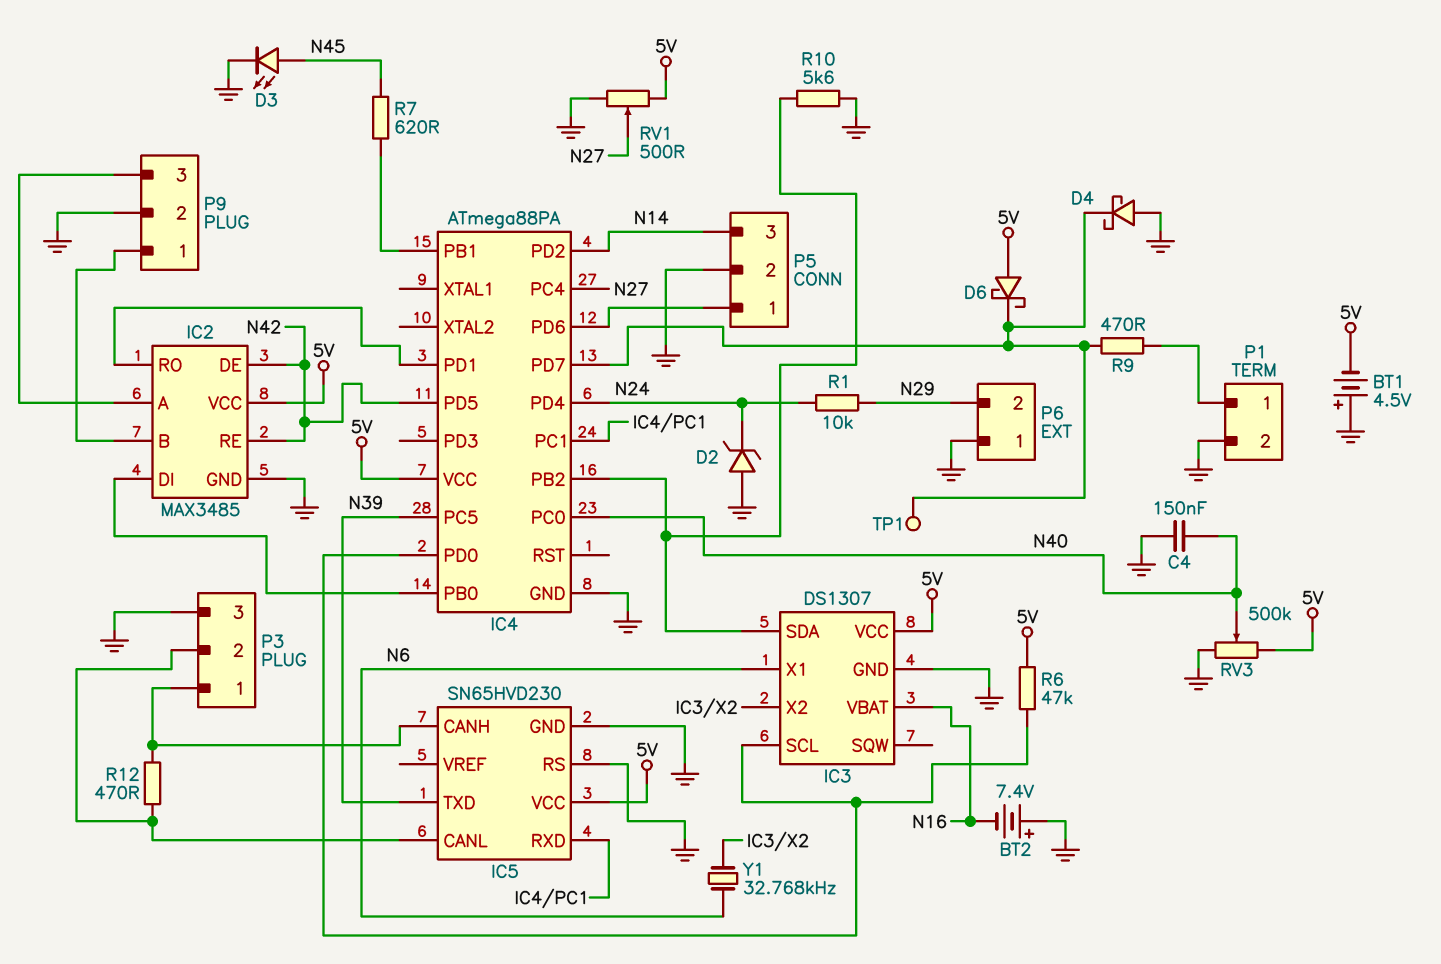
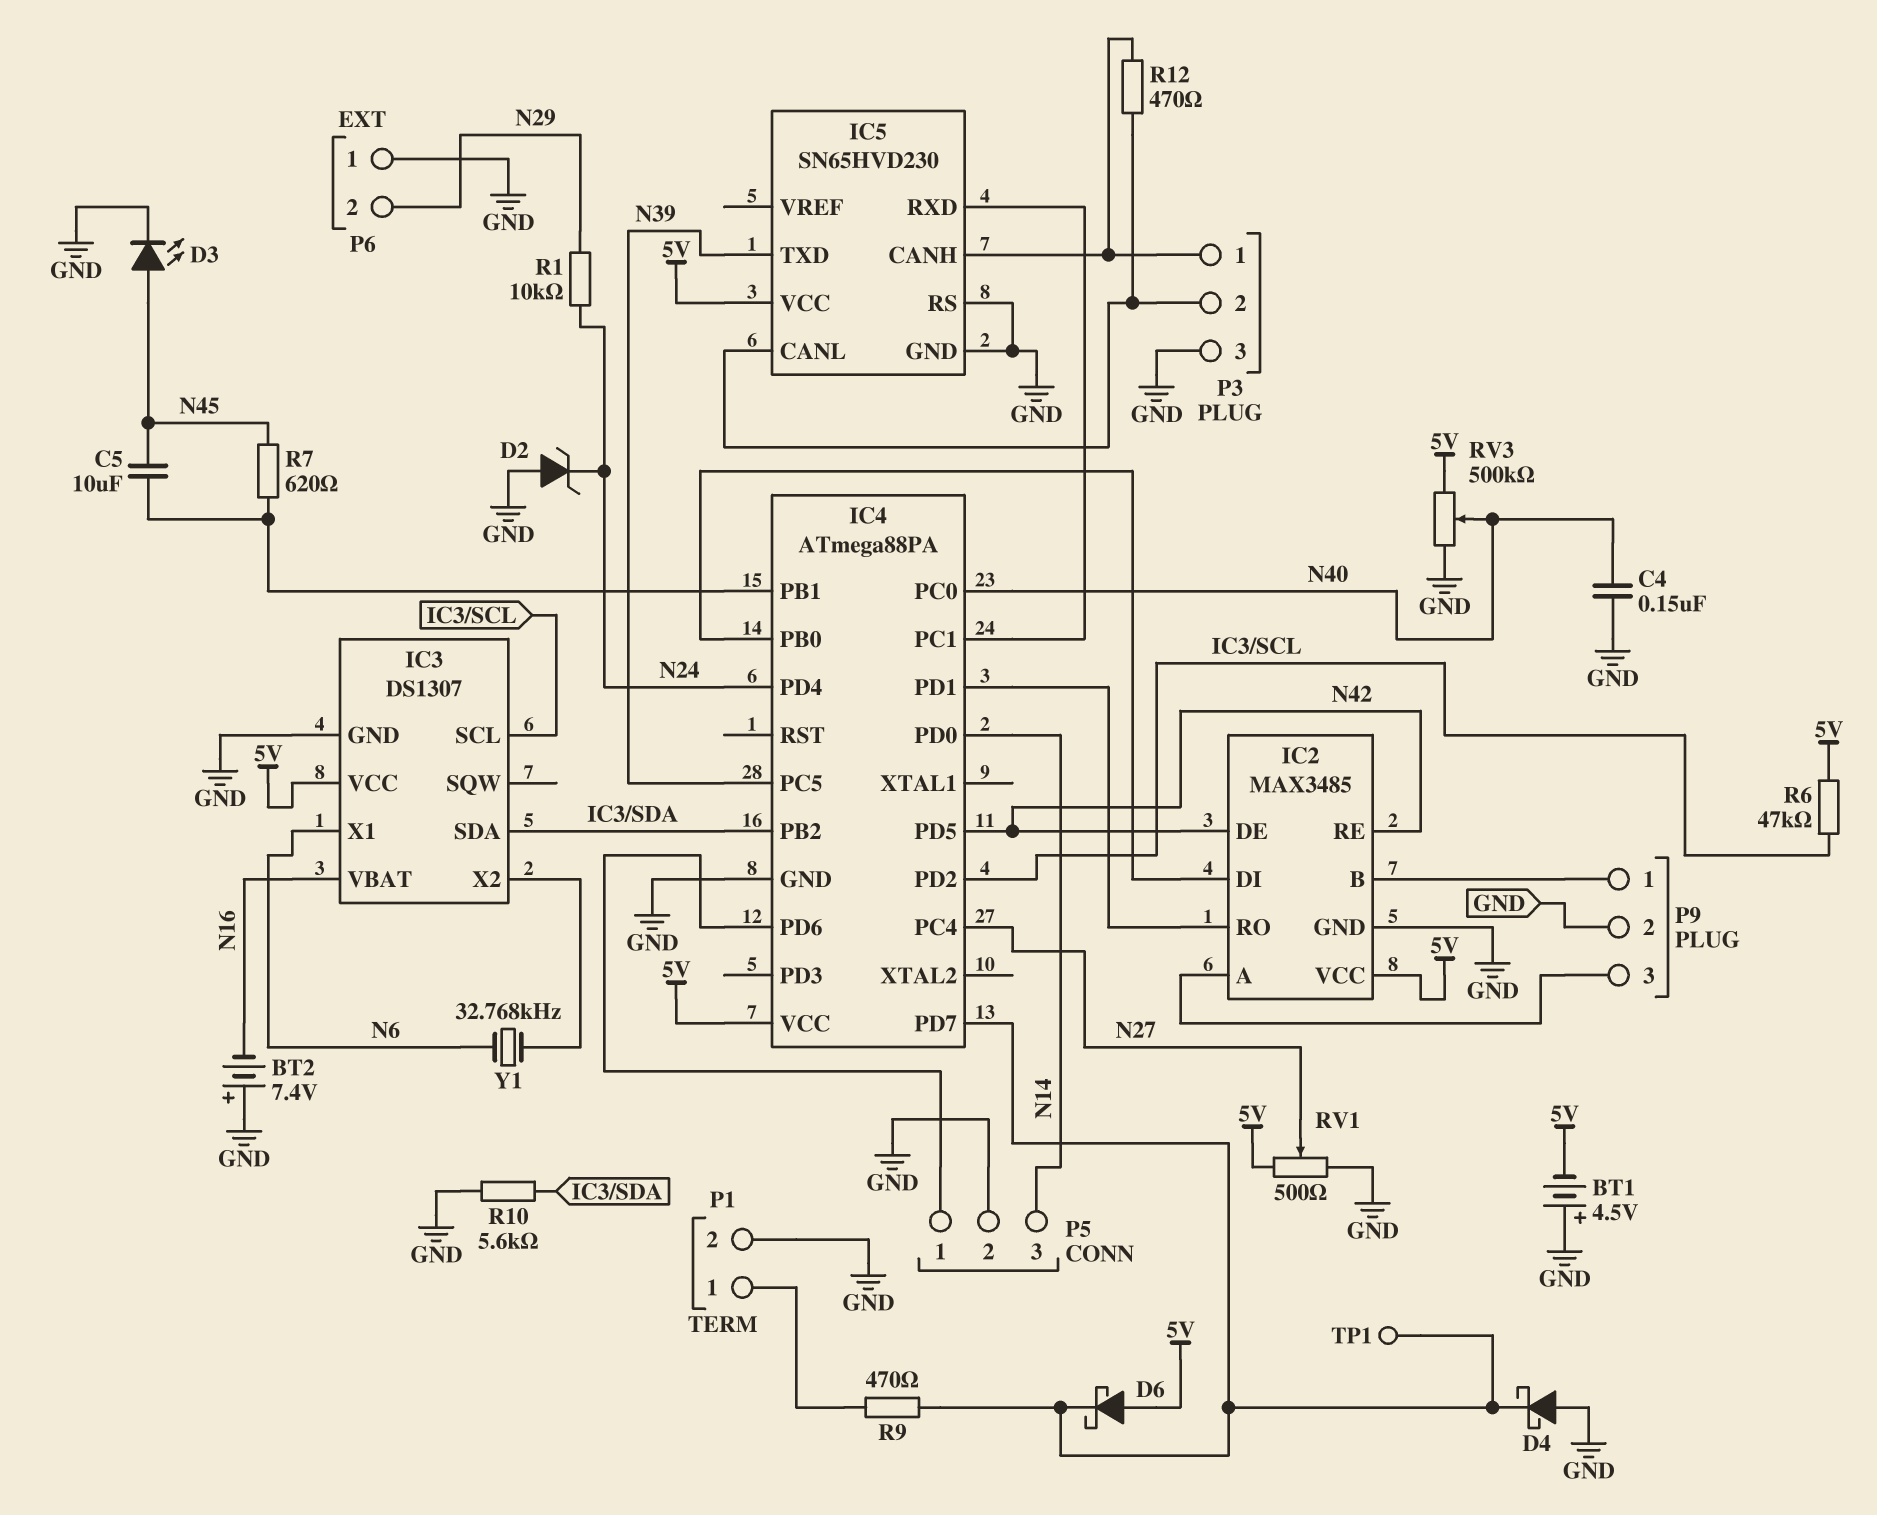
C5: none -> 10uF (IC4/PB1, N45)
IC4 pin PD0: IC3/SCL -> N14
IC4 pin PD2: N14 -> IC3/SCL

